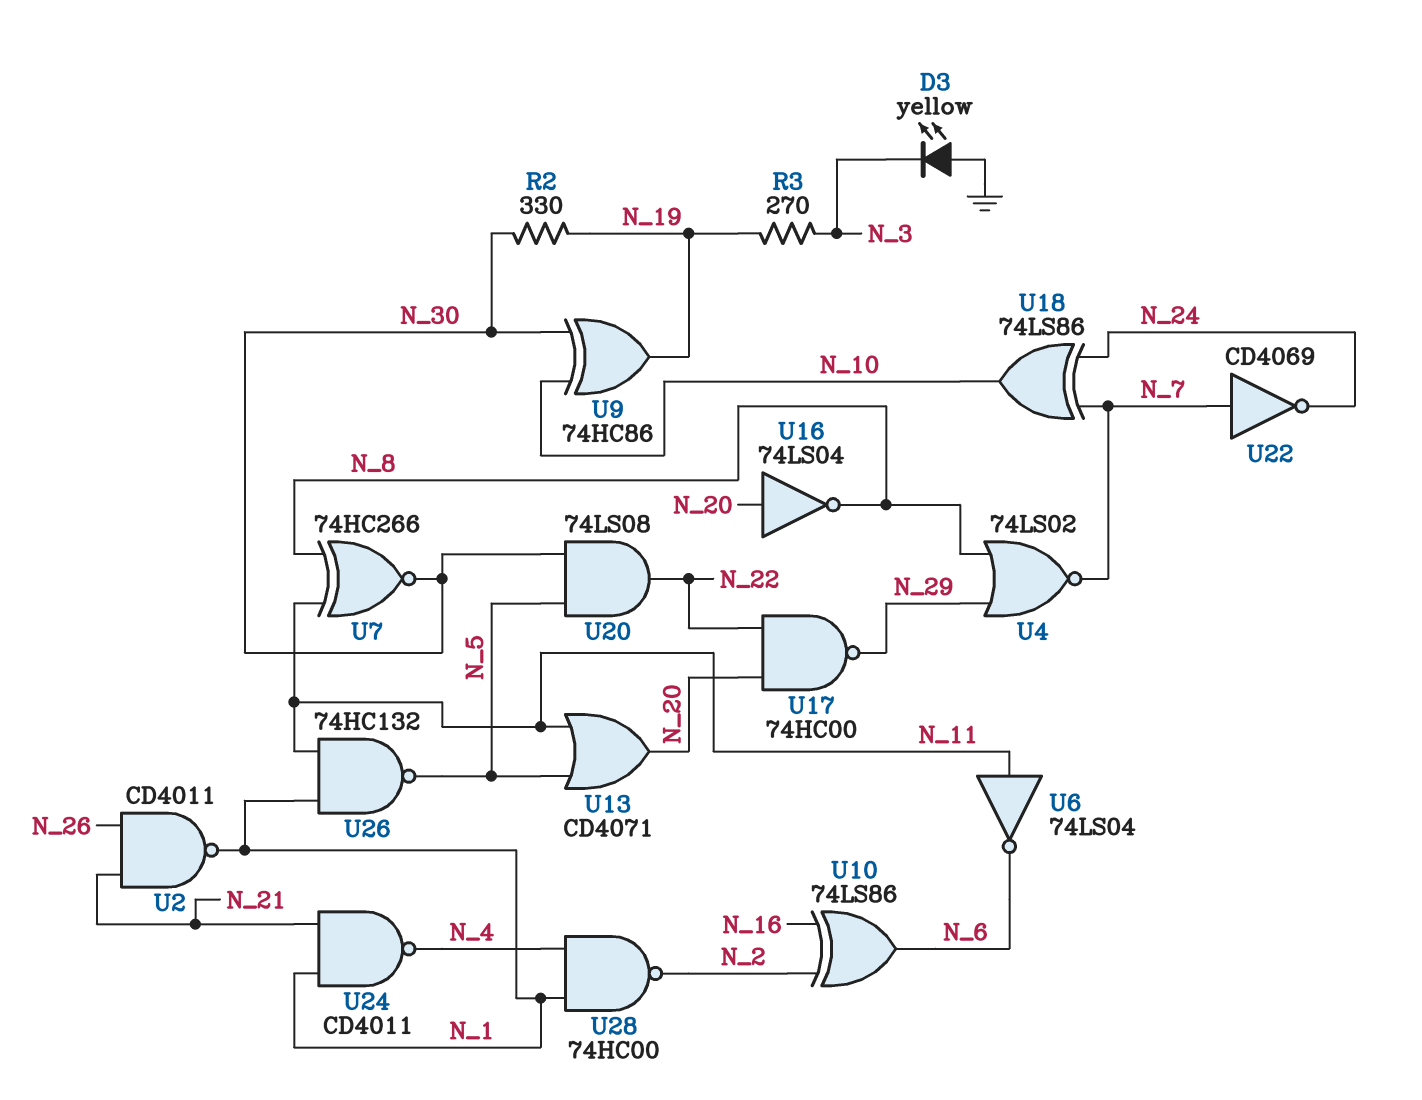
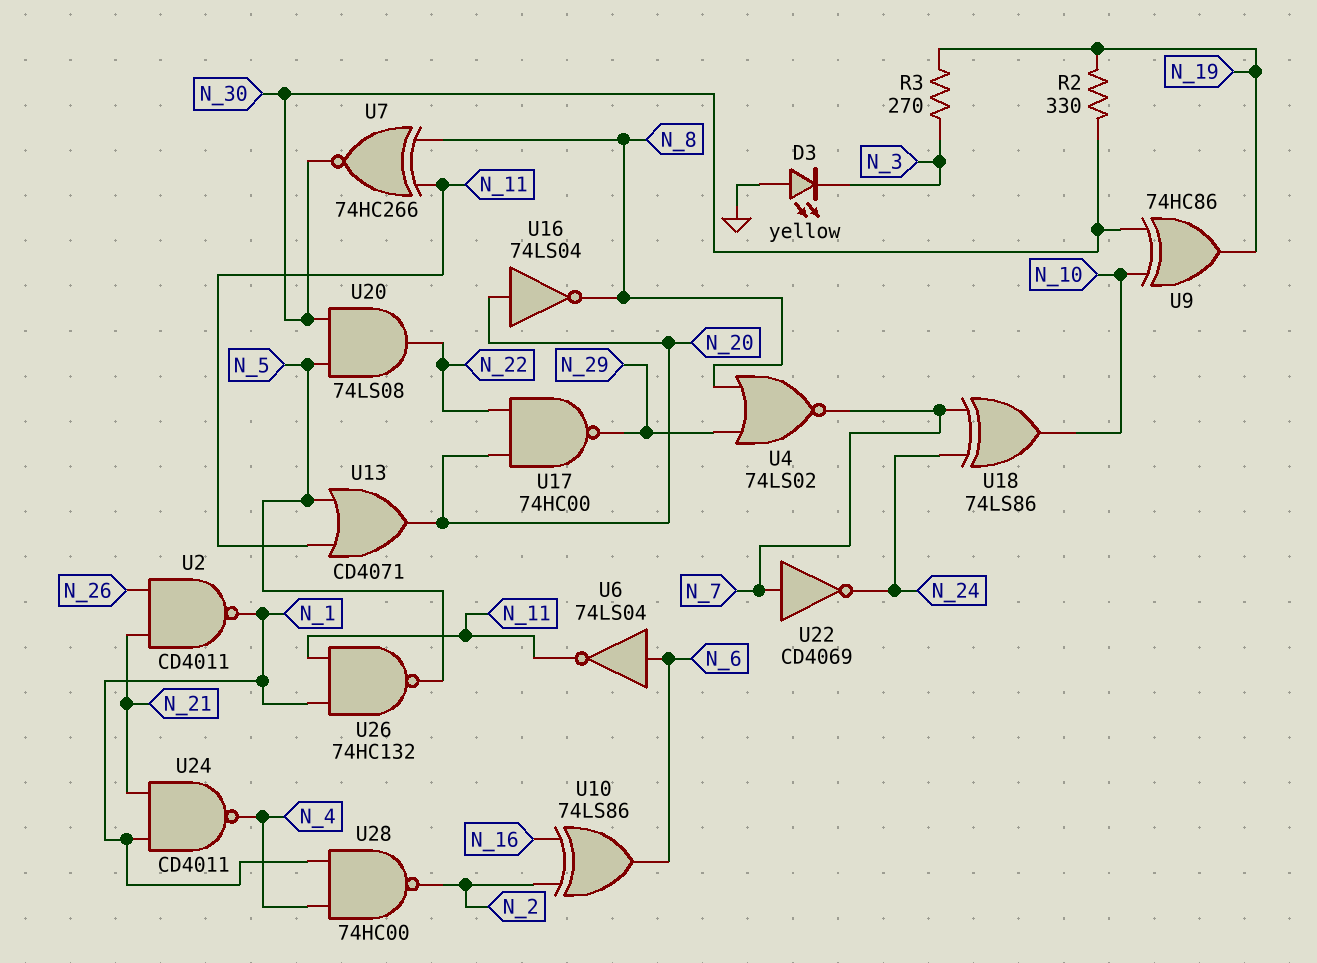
U6: NOT 74LS04 (in N_11, out N_6) -> NOT 74LS04 (in N_6, out N_11)

